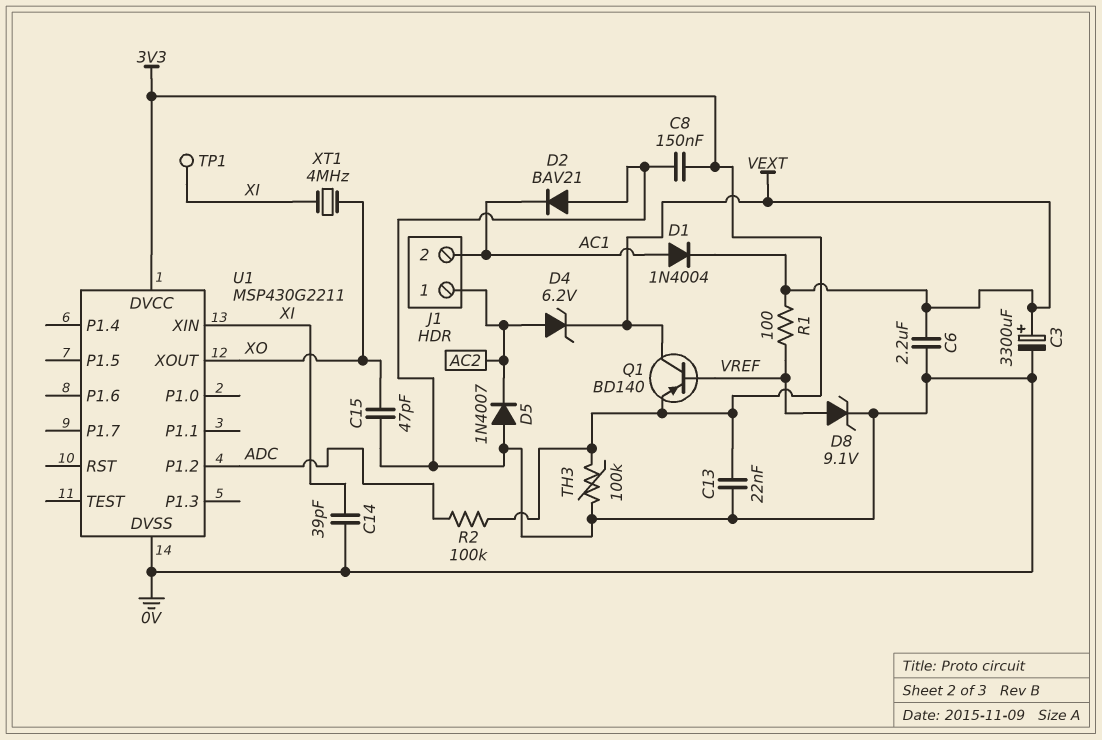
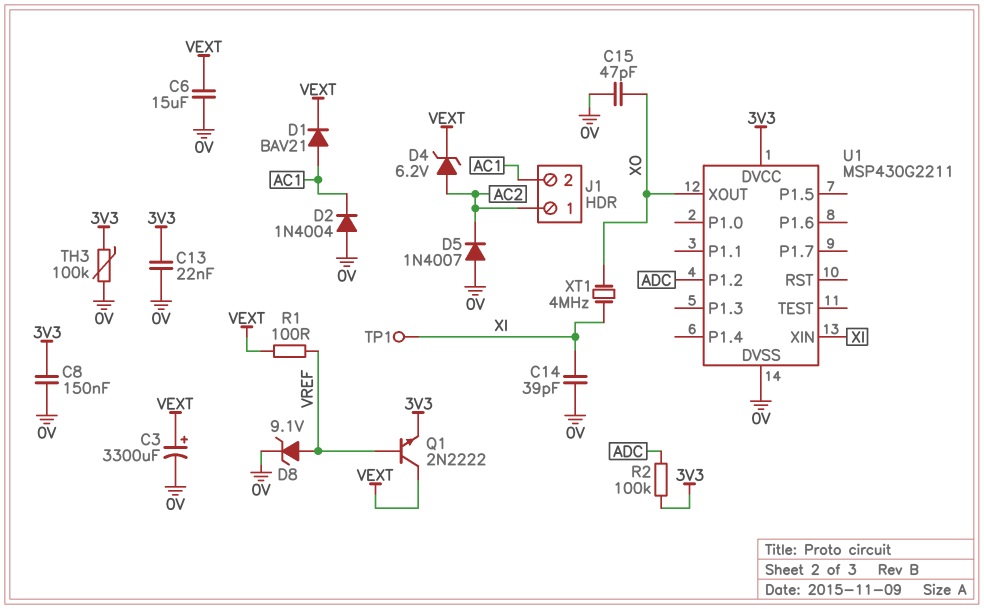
C6: 2.2uF (0V, VEXT) -> 15uF (0V, VEXT)
D1: diode 1N4004 (A AC1, K VEXT) -> diode BAV21 (A AC1, K VEXT)
D2: diode BAV21 (A 0V, K AC1) -> diode 1N4004 (A 0V, K AC1)
Q1: PNP BD140 (B VREF, C VEXT, E 3V3) -> NPN 2N2222 (B VREF, C VEXT, E 3V3)

